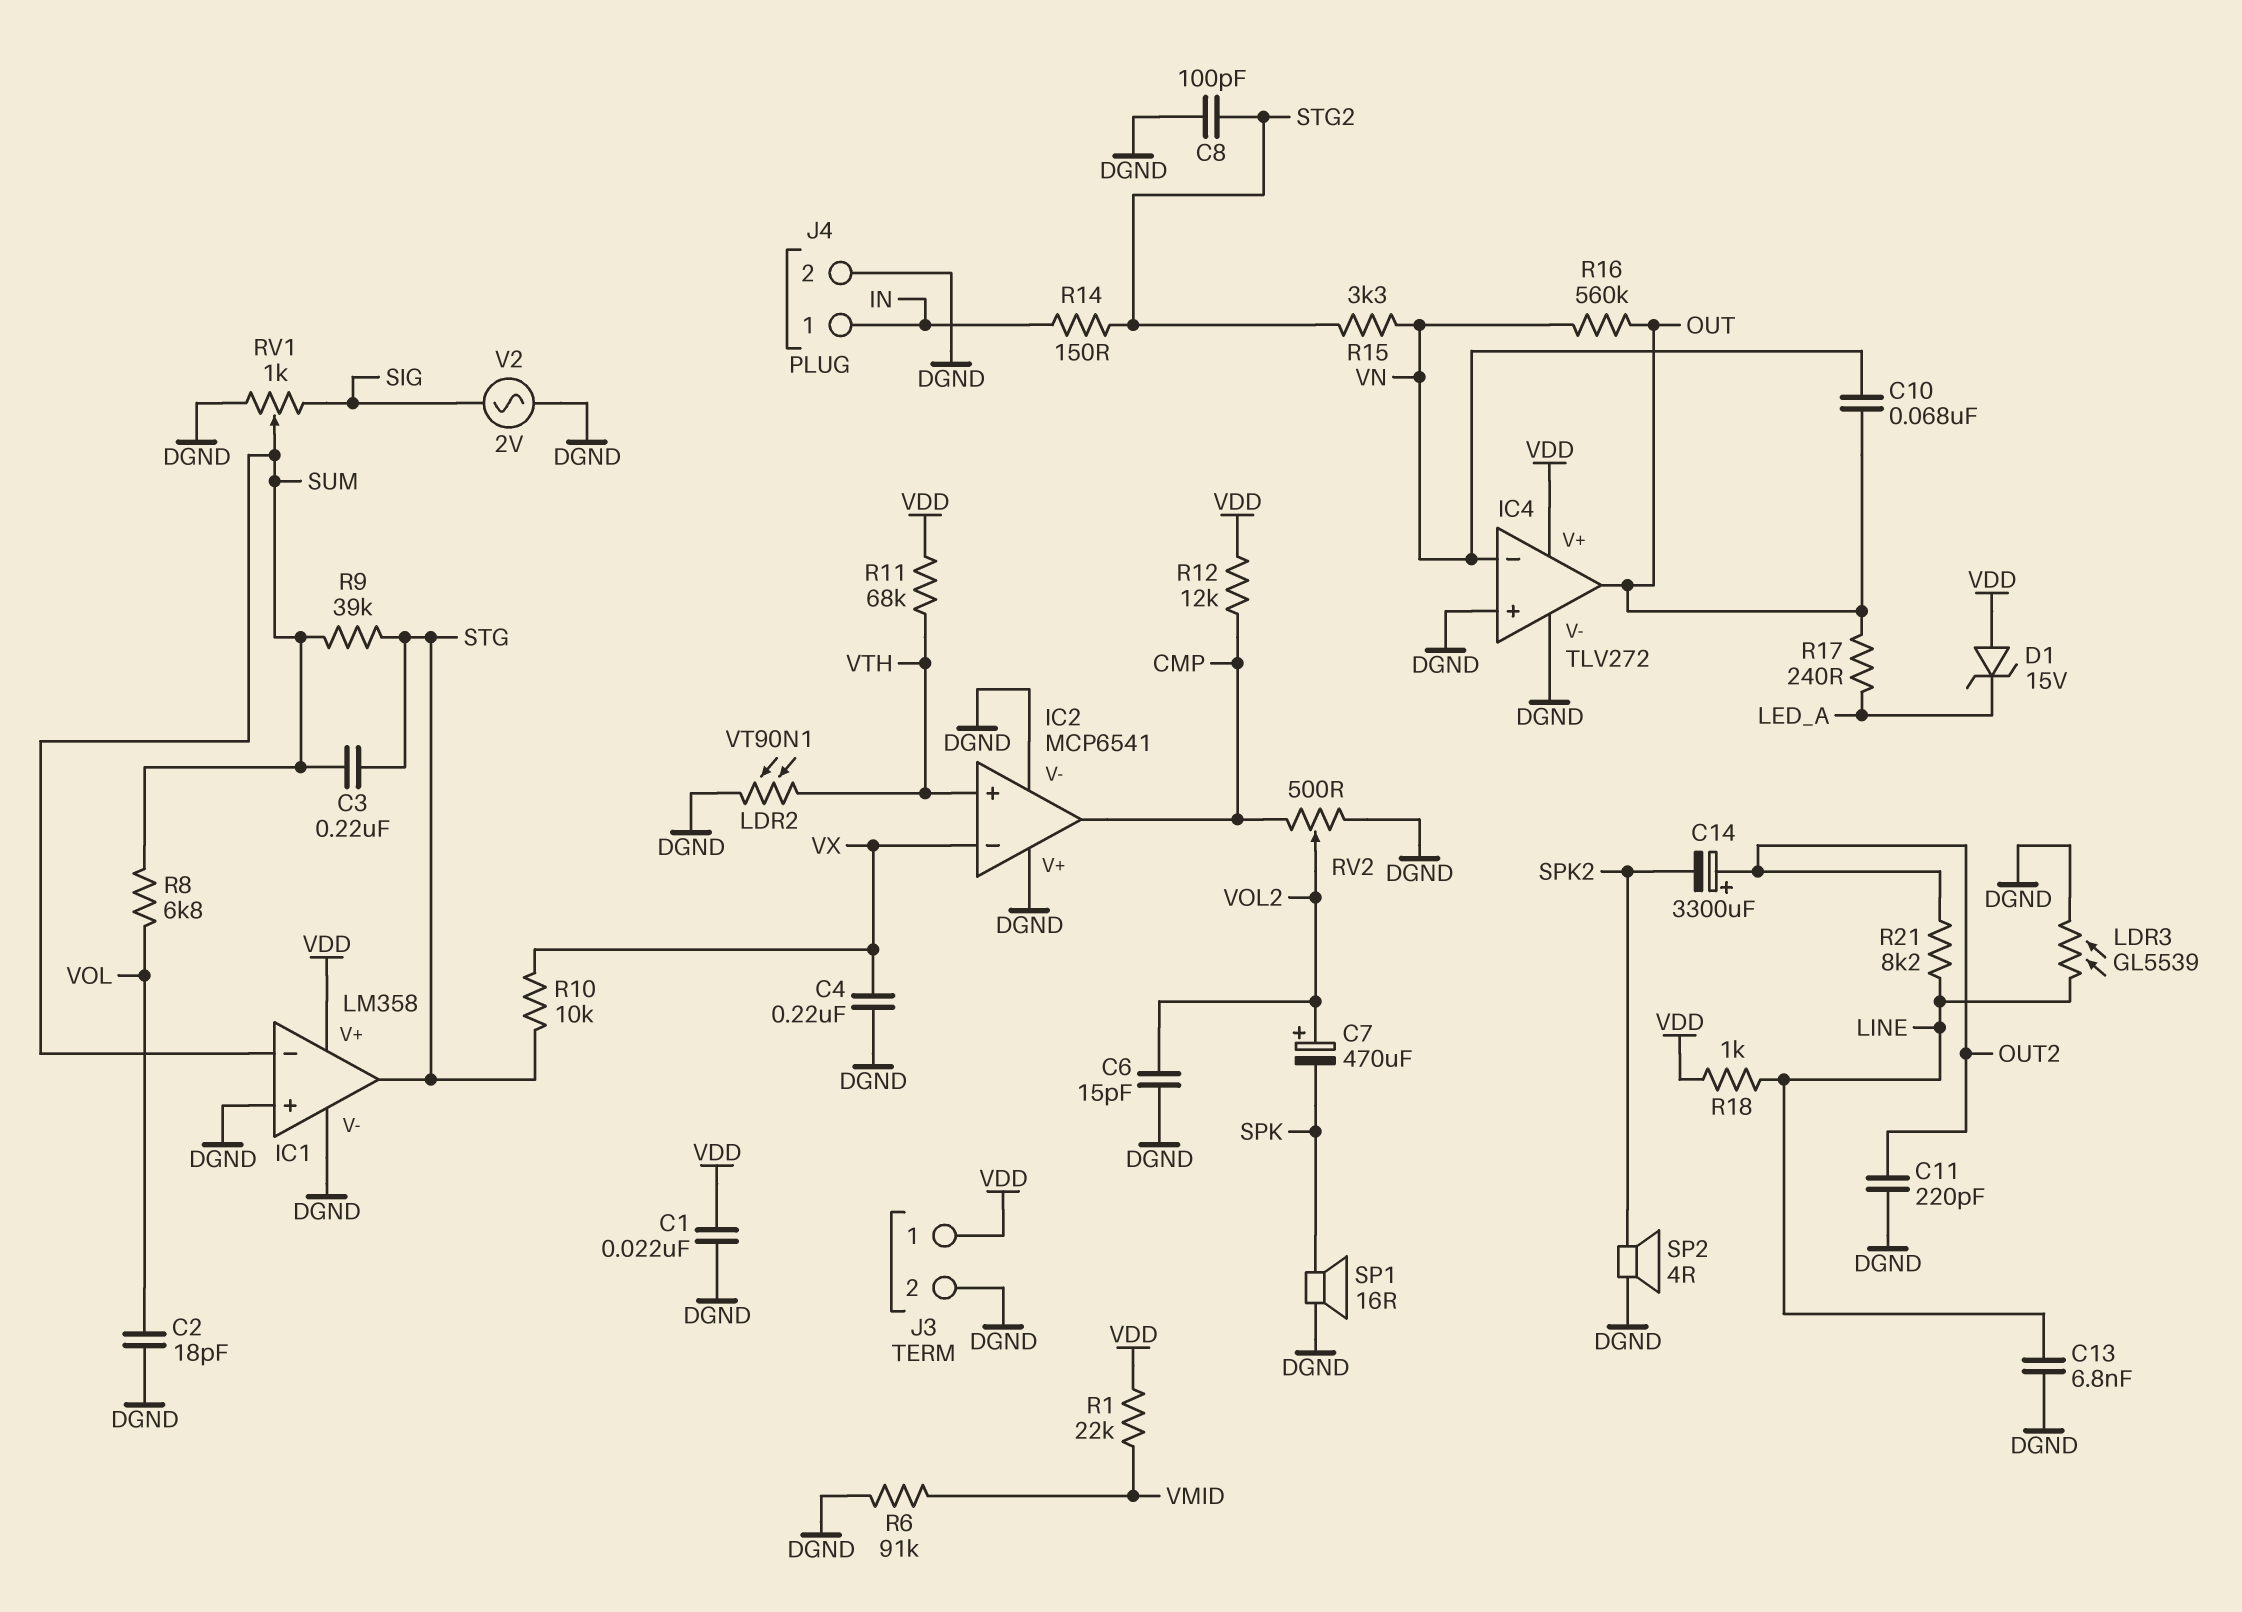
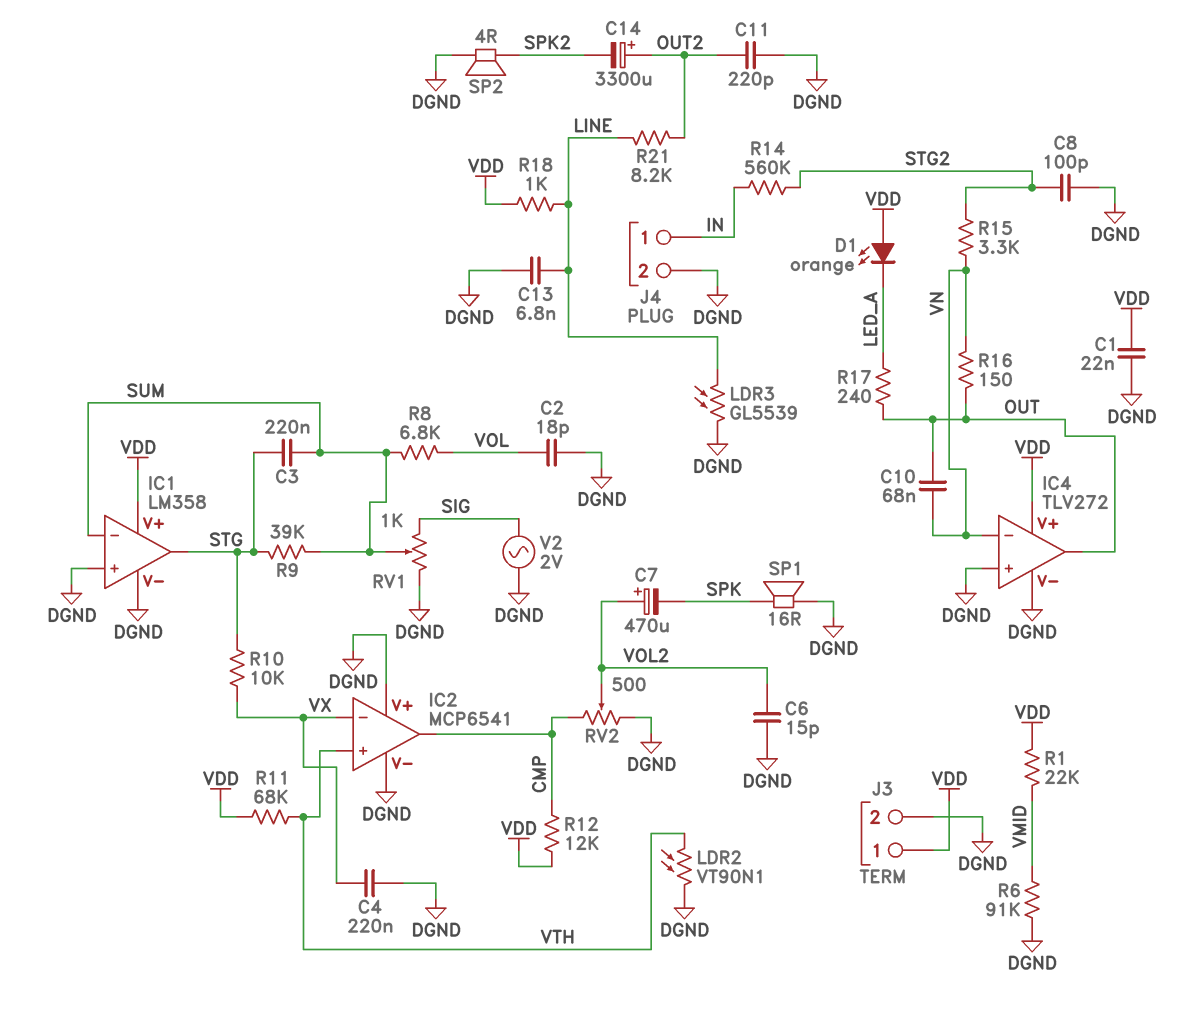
D1: zener 15V (A VDD, K LED_A) -> LED orange (A VDD, K LED_A)
R14: 150 (IN, STG2) -> 560k (IN, STG2)
R16: 560k (OUT, VN) -> 150 (OUT, VN)

